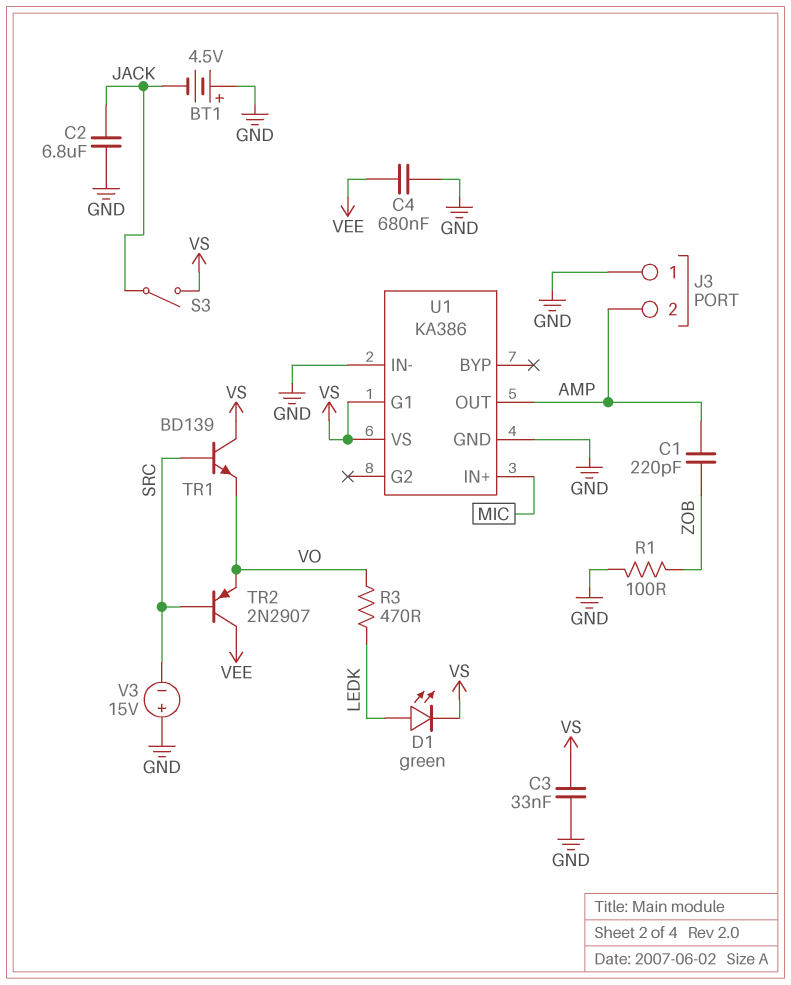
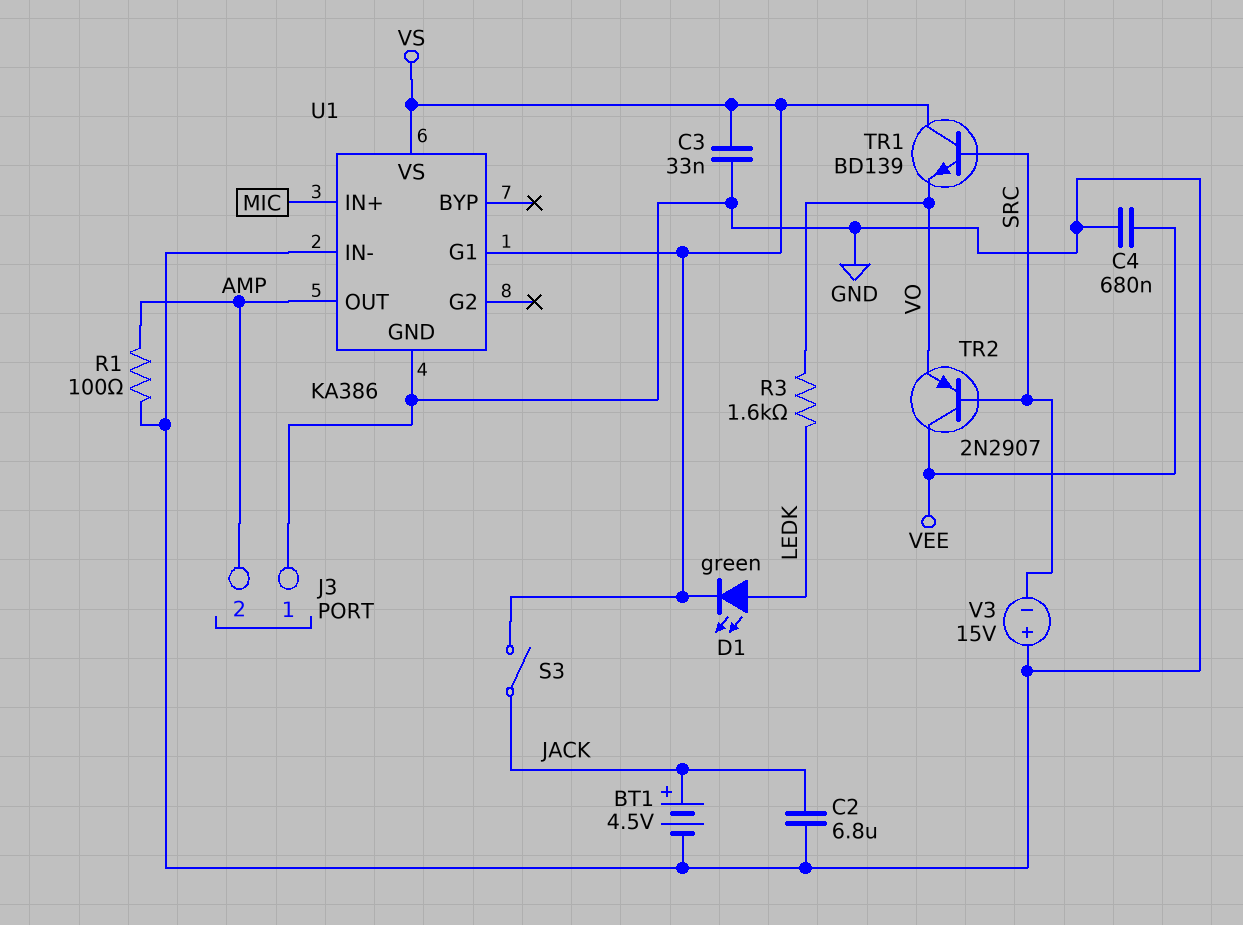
BT1: 4.5V (plus GND, minus JACK) -> 4.5V (plus JACK, minus GND)
C1: 220pF (AMP, ZOB) -> none
R1: 100 (GND, ZOB) -> 100 (AMP, GND)
R3: 470 (LEDK, VO) -> 1.6k (LEDK, VO)

